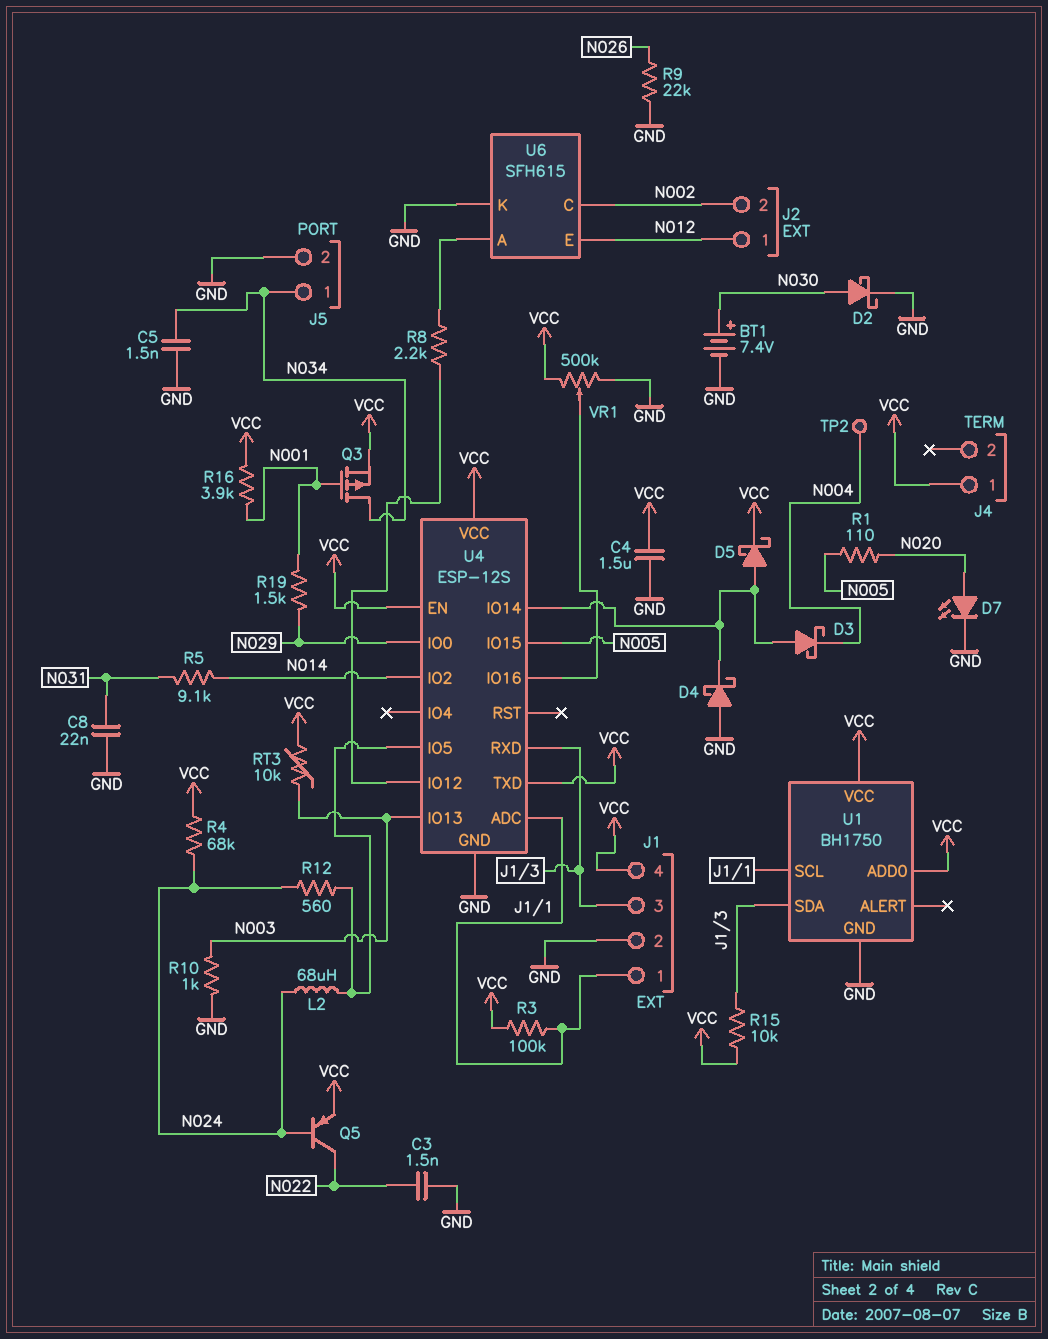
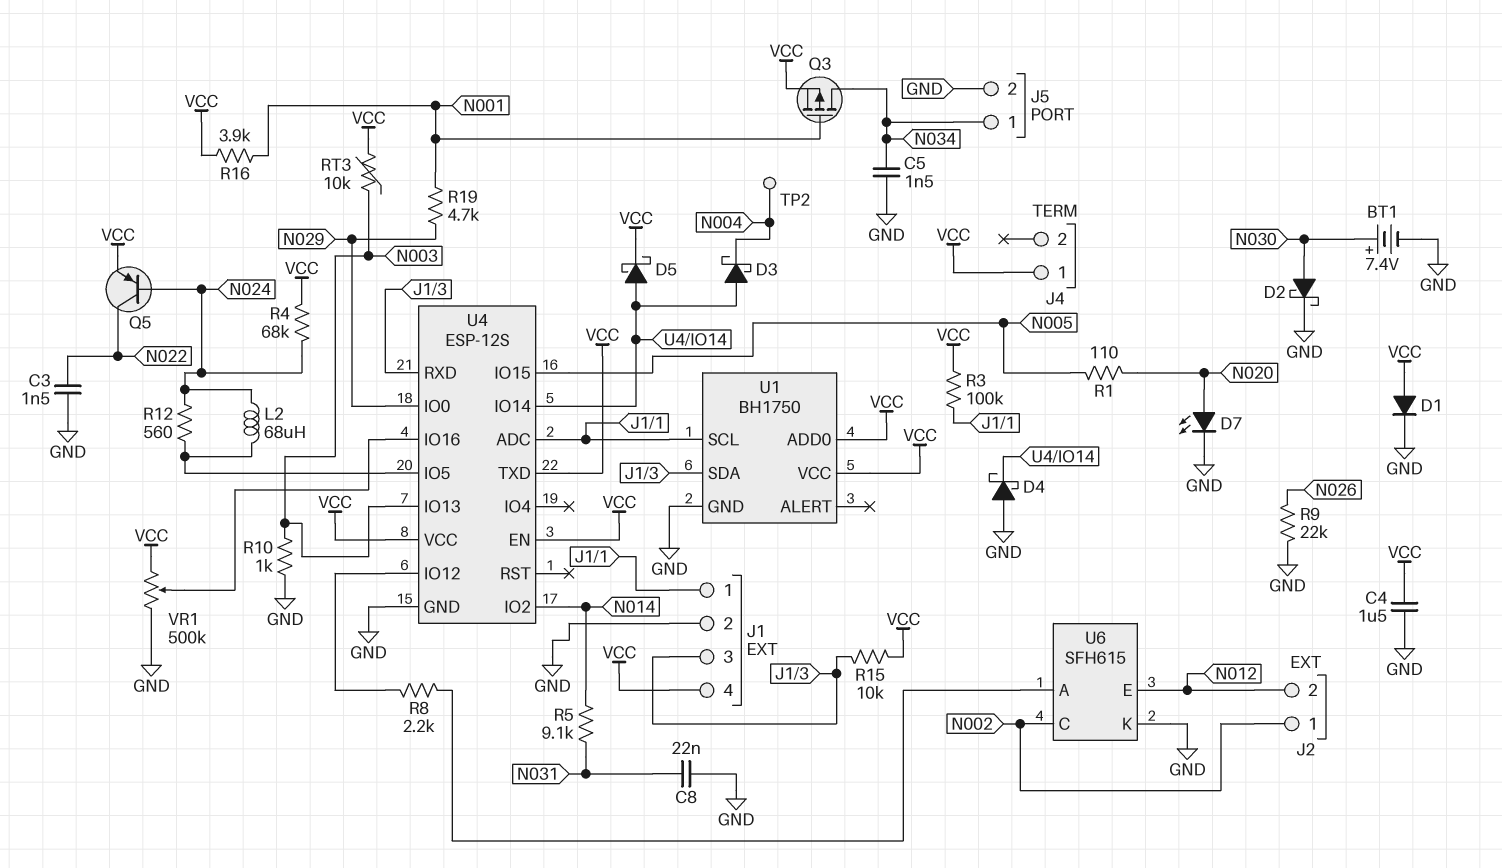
D1: none -> diode (A VCC, K GND)
J2 pin 1: N012 -> N002
J2 pin 2: N002 -> N012
R19: 1.5k (N001, N029) -> 4.7k (N001, N029)

